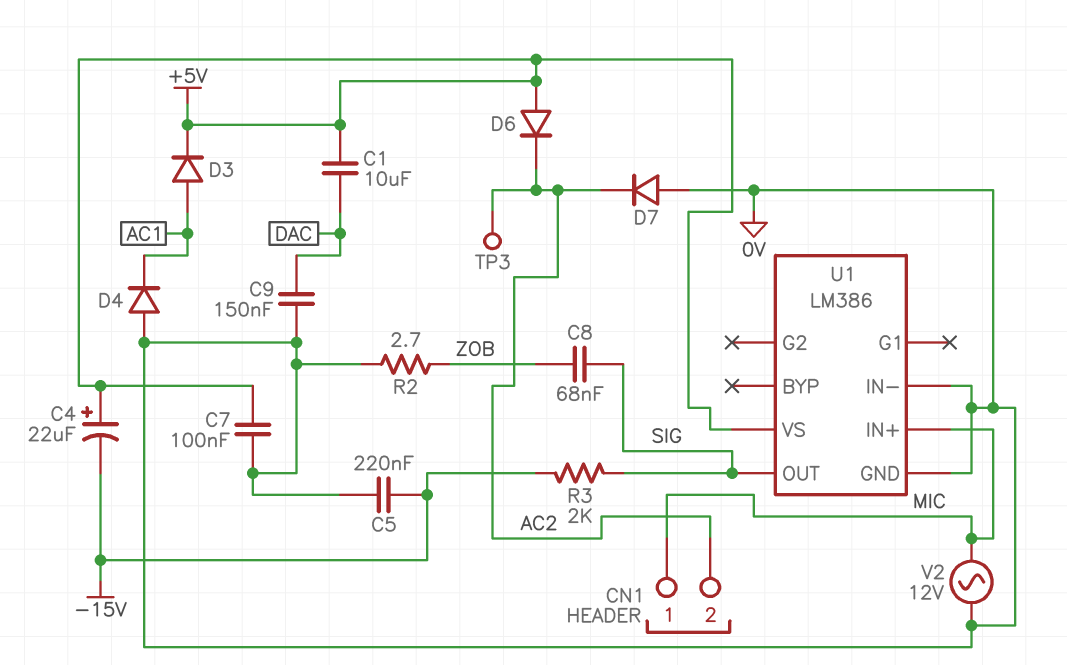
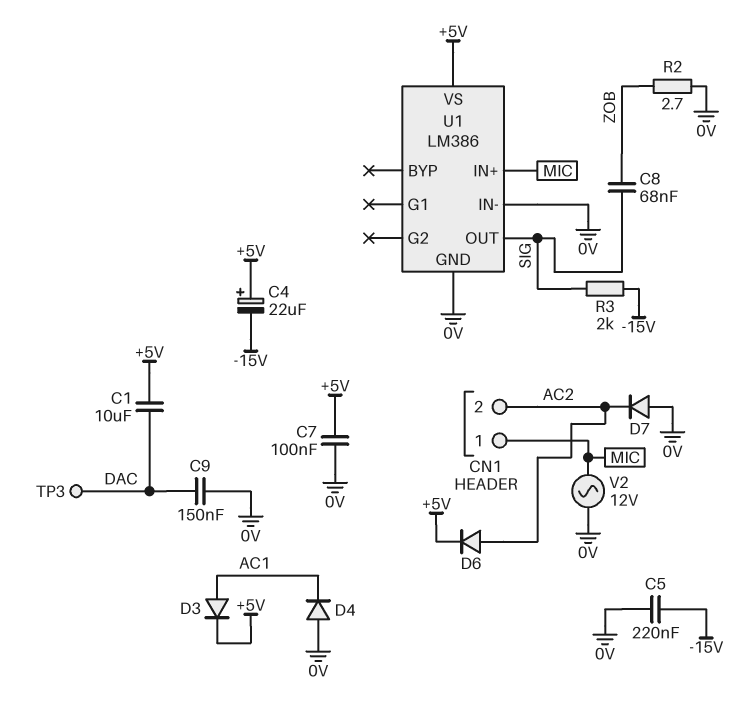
D6: diode (A +5V, K AC2) -> diode (A AC2, K +5V)
TP3: test point (AC2) -> test point (DAC)

